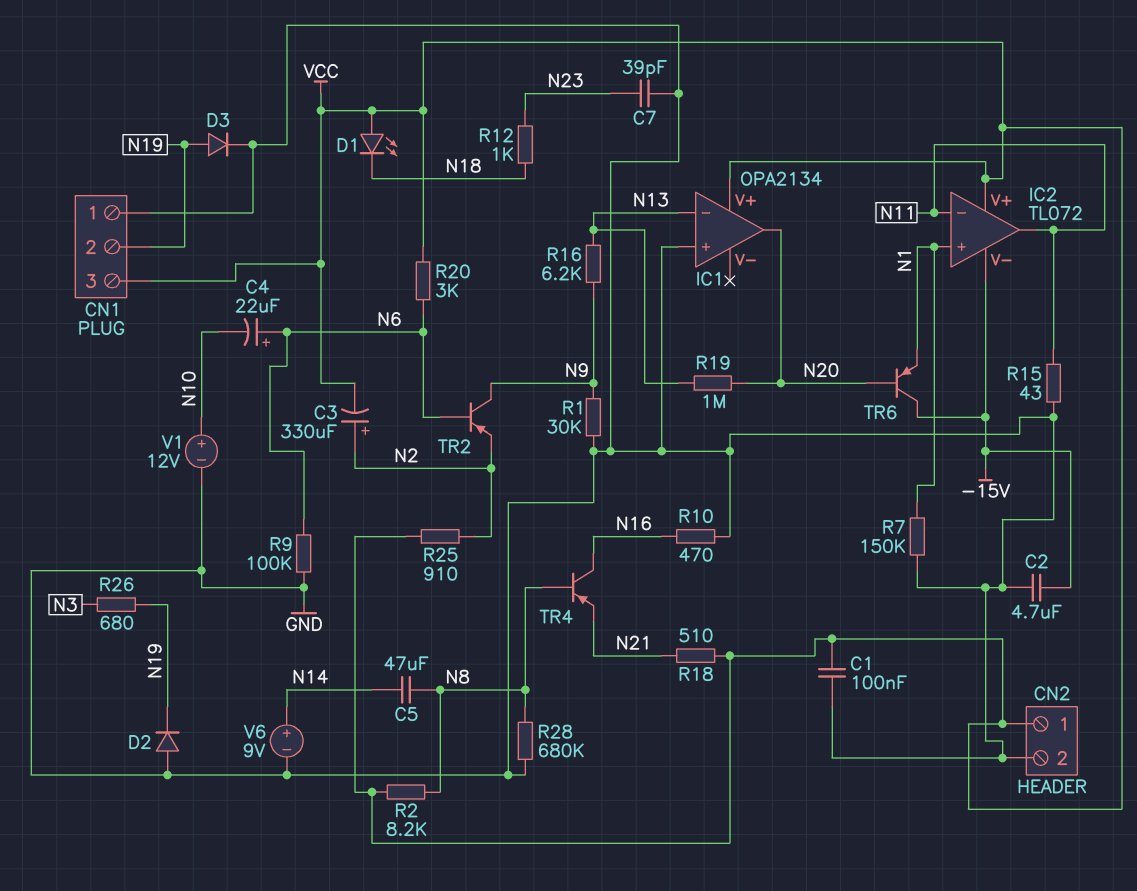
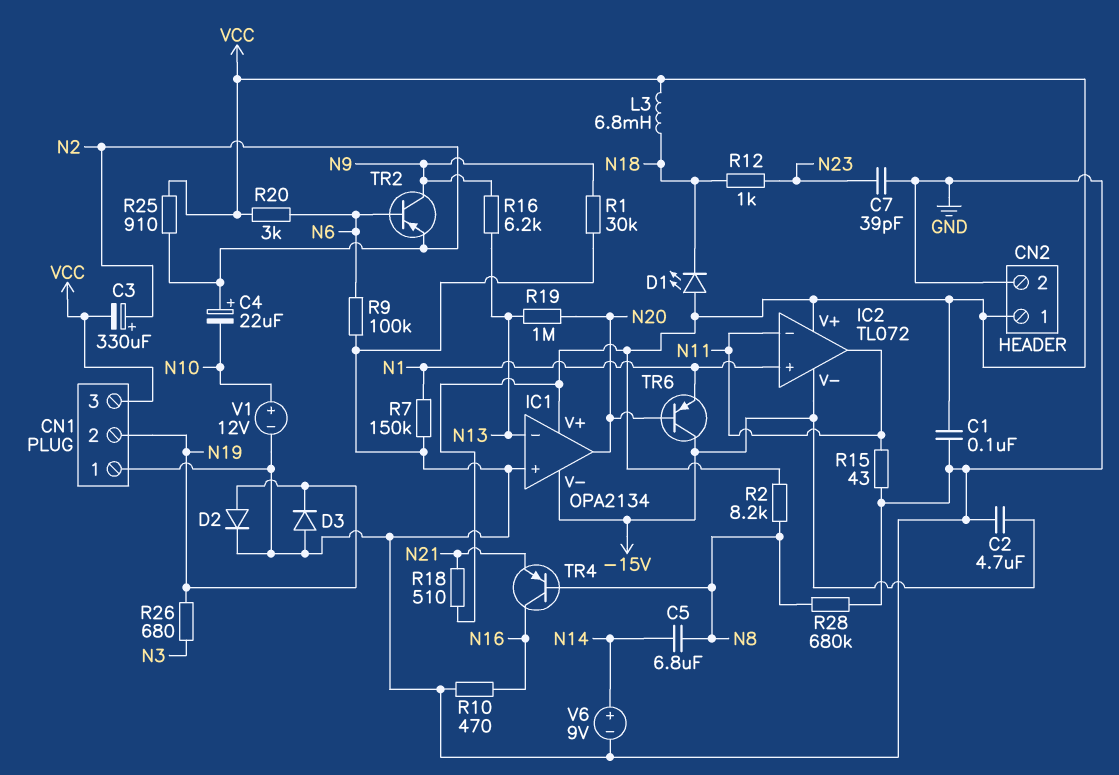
C4: 22uF (plus N6, minus N10) -> 22uF (plus N2, minus N10)
C5: 47uF (N8, N14) -> 6.8uF (N8, N14)
D2: diode (A GND, K N19) -> diode (A N19, K GND)
D3: diode (A N19, K GND) -> diode (A GND, K N19)
IC1 pin V-: none -> -15V
L3: none -> 6.8mH (N18, VCC)

